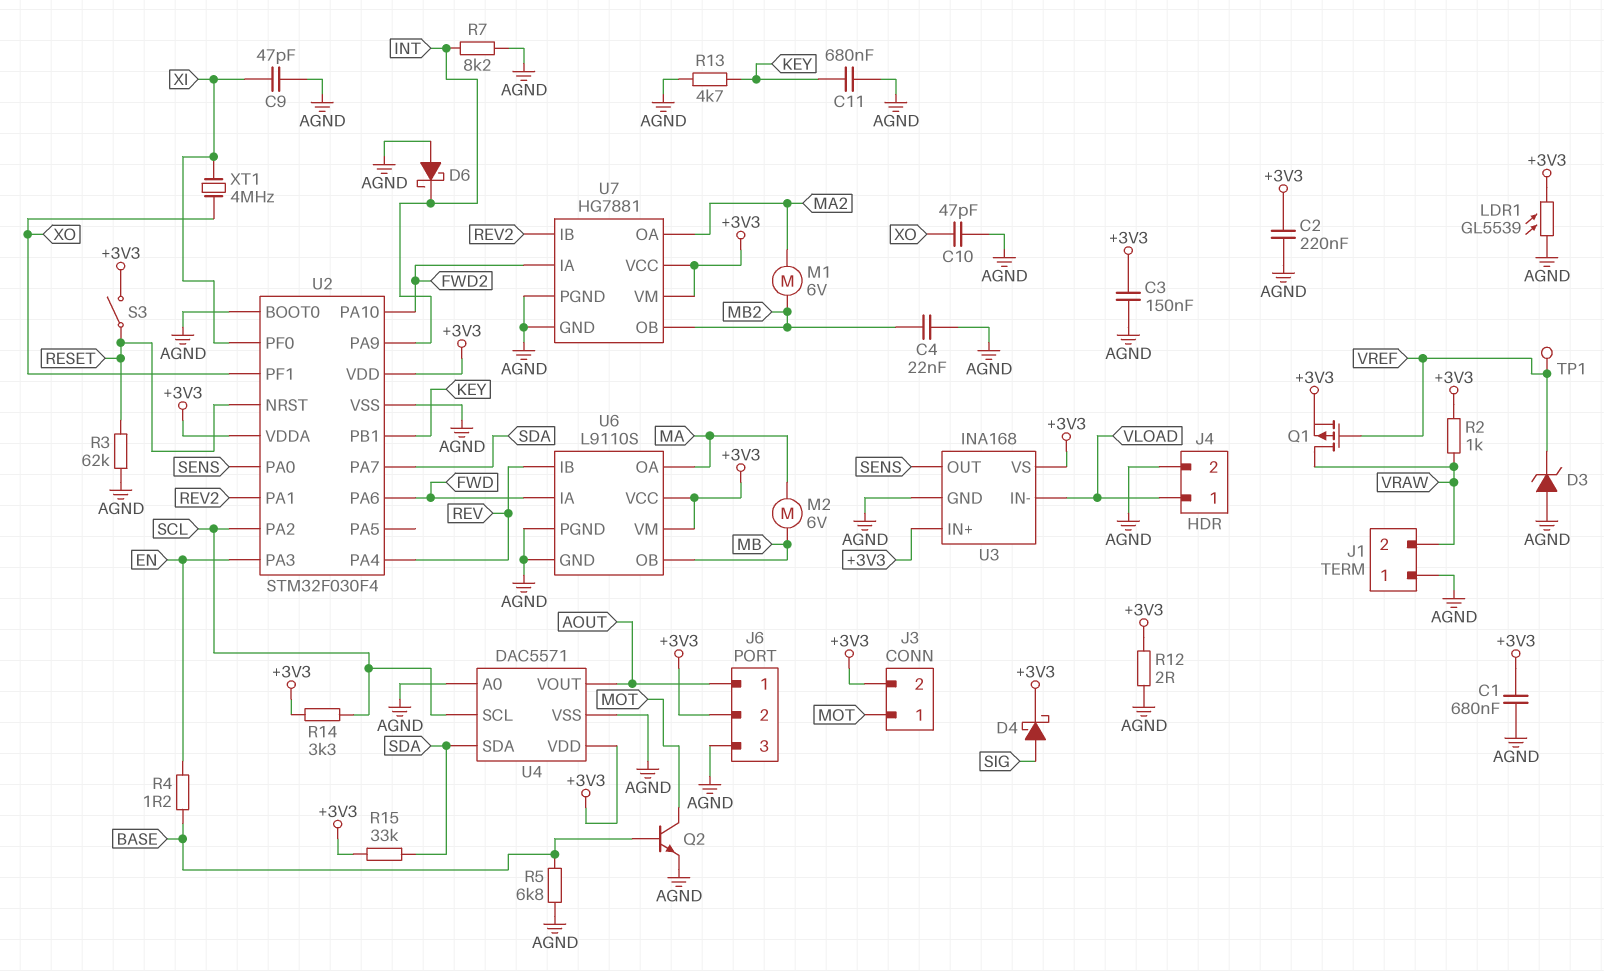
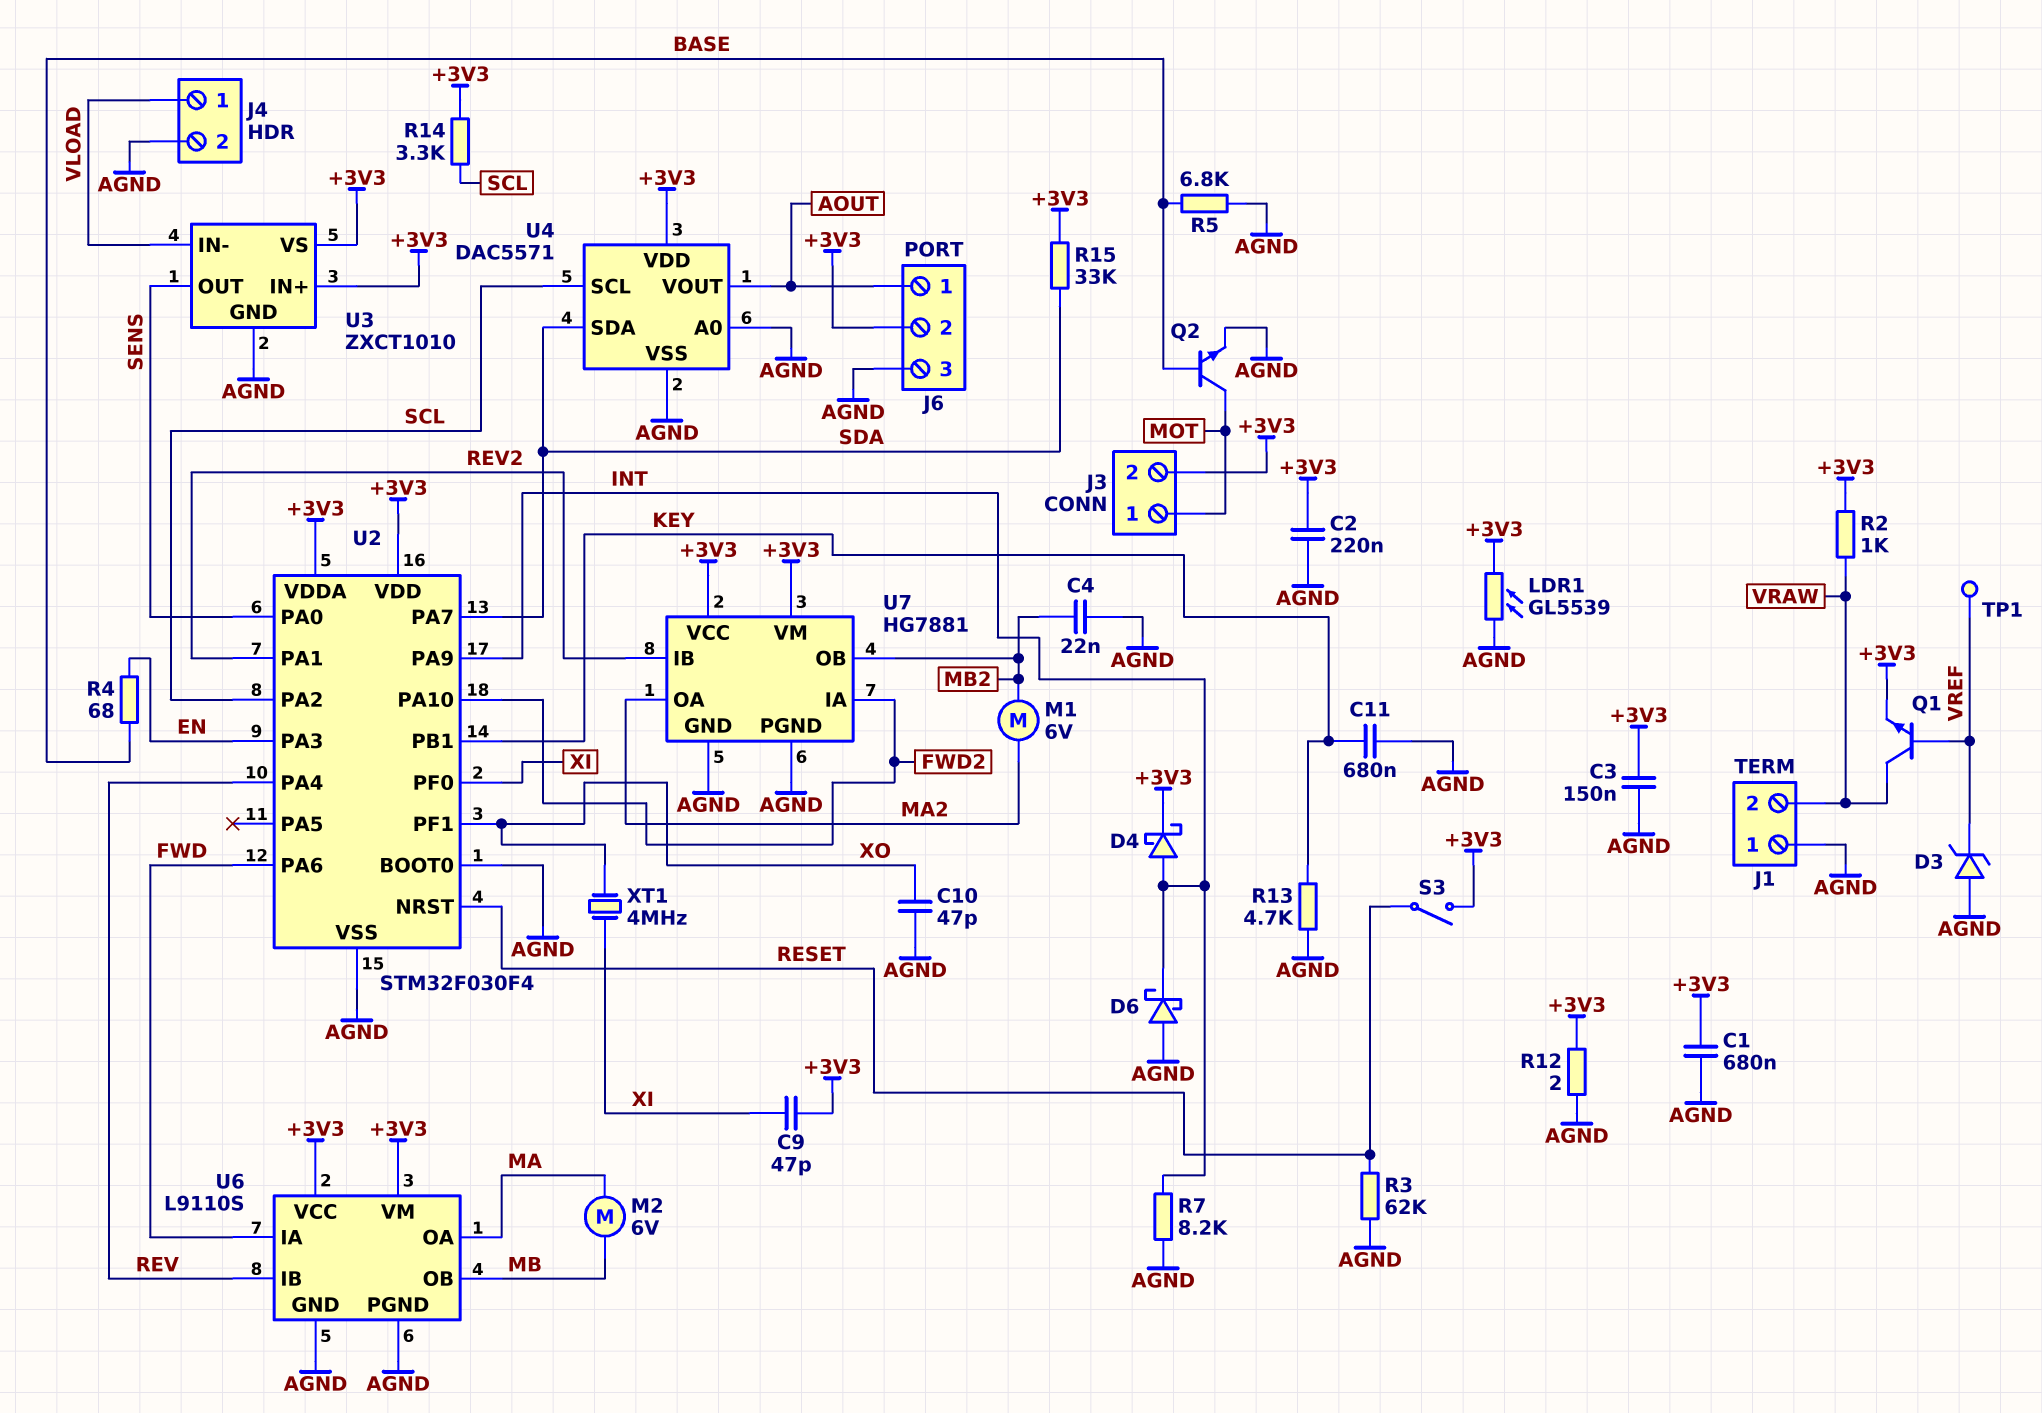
C9: 47pF (AGND, XI) -> 47pF (+3V3, XI)
D4: schottky (A SIG, K +3V3) -> schottky (A INT, K +3V3)
Q1: PMOS (G VREF, D VRAW, S +3V3) -> NPN (B VREF, C VRAW, E +3V3)
R4: 1.2 (BASE, EN) -> 68 (BASE, EN)
U3: INA168 -> ZXCT1010

